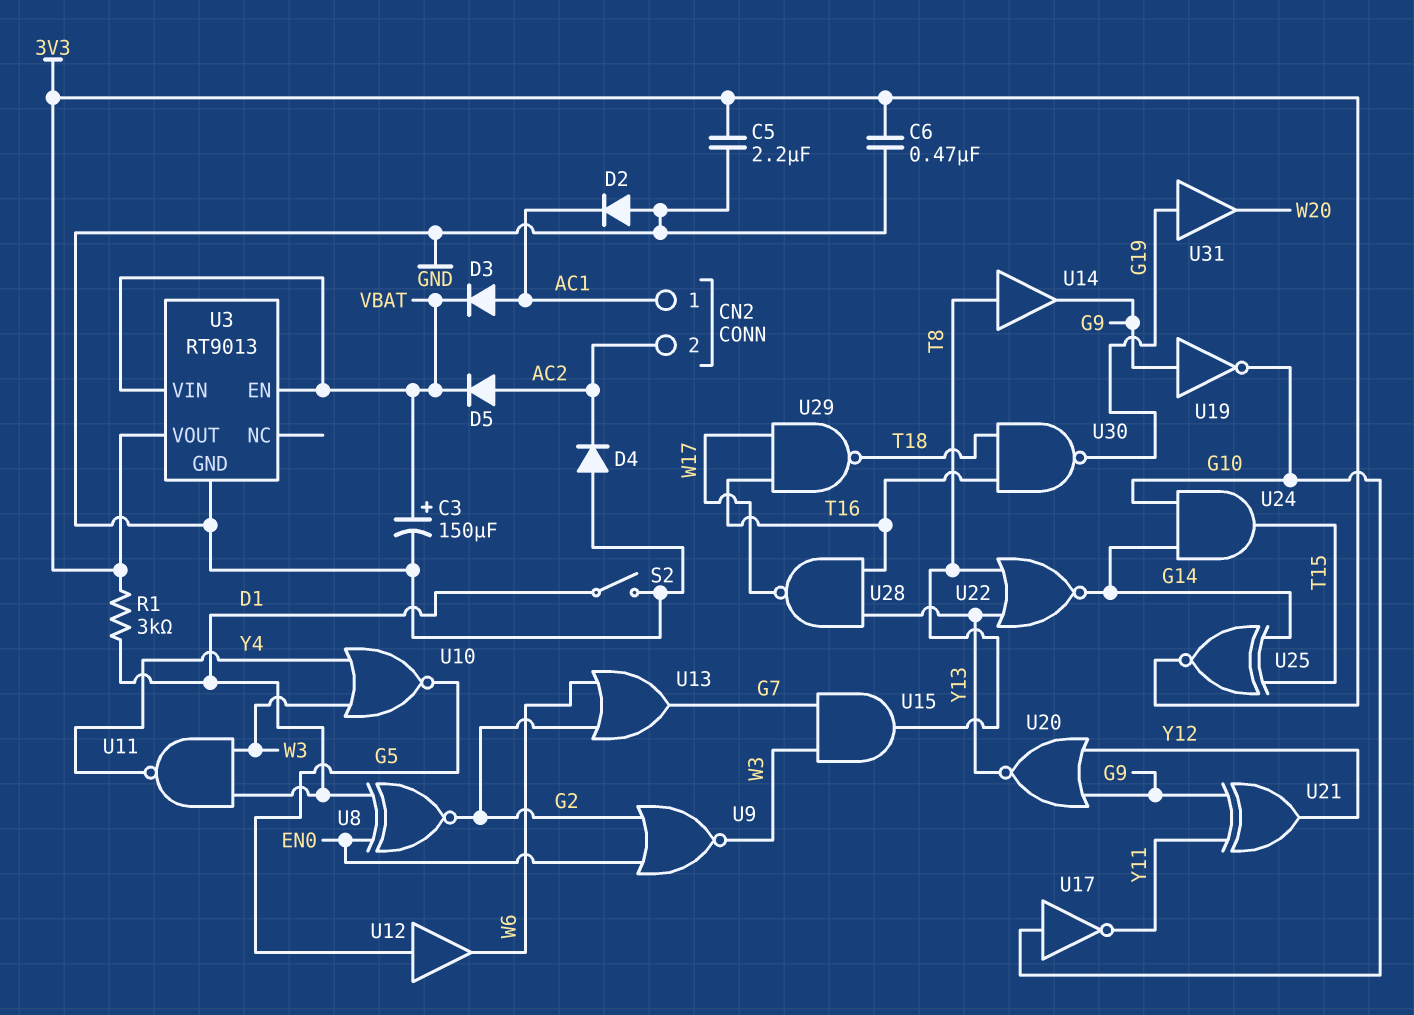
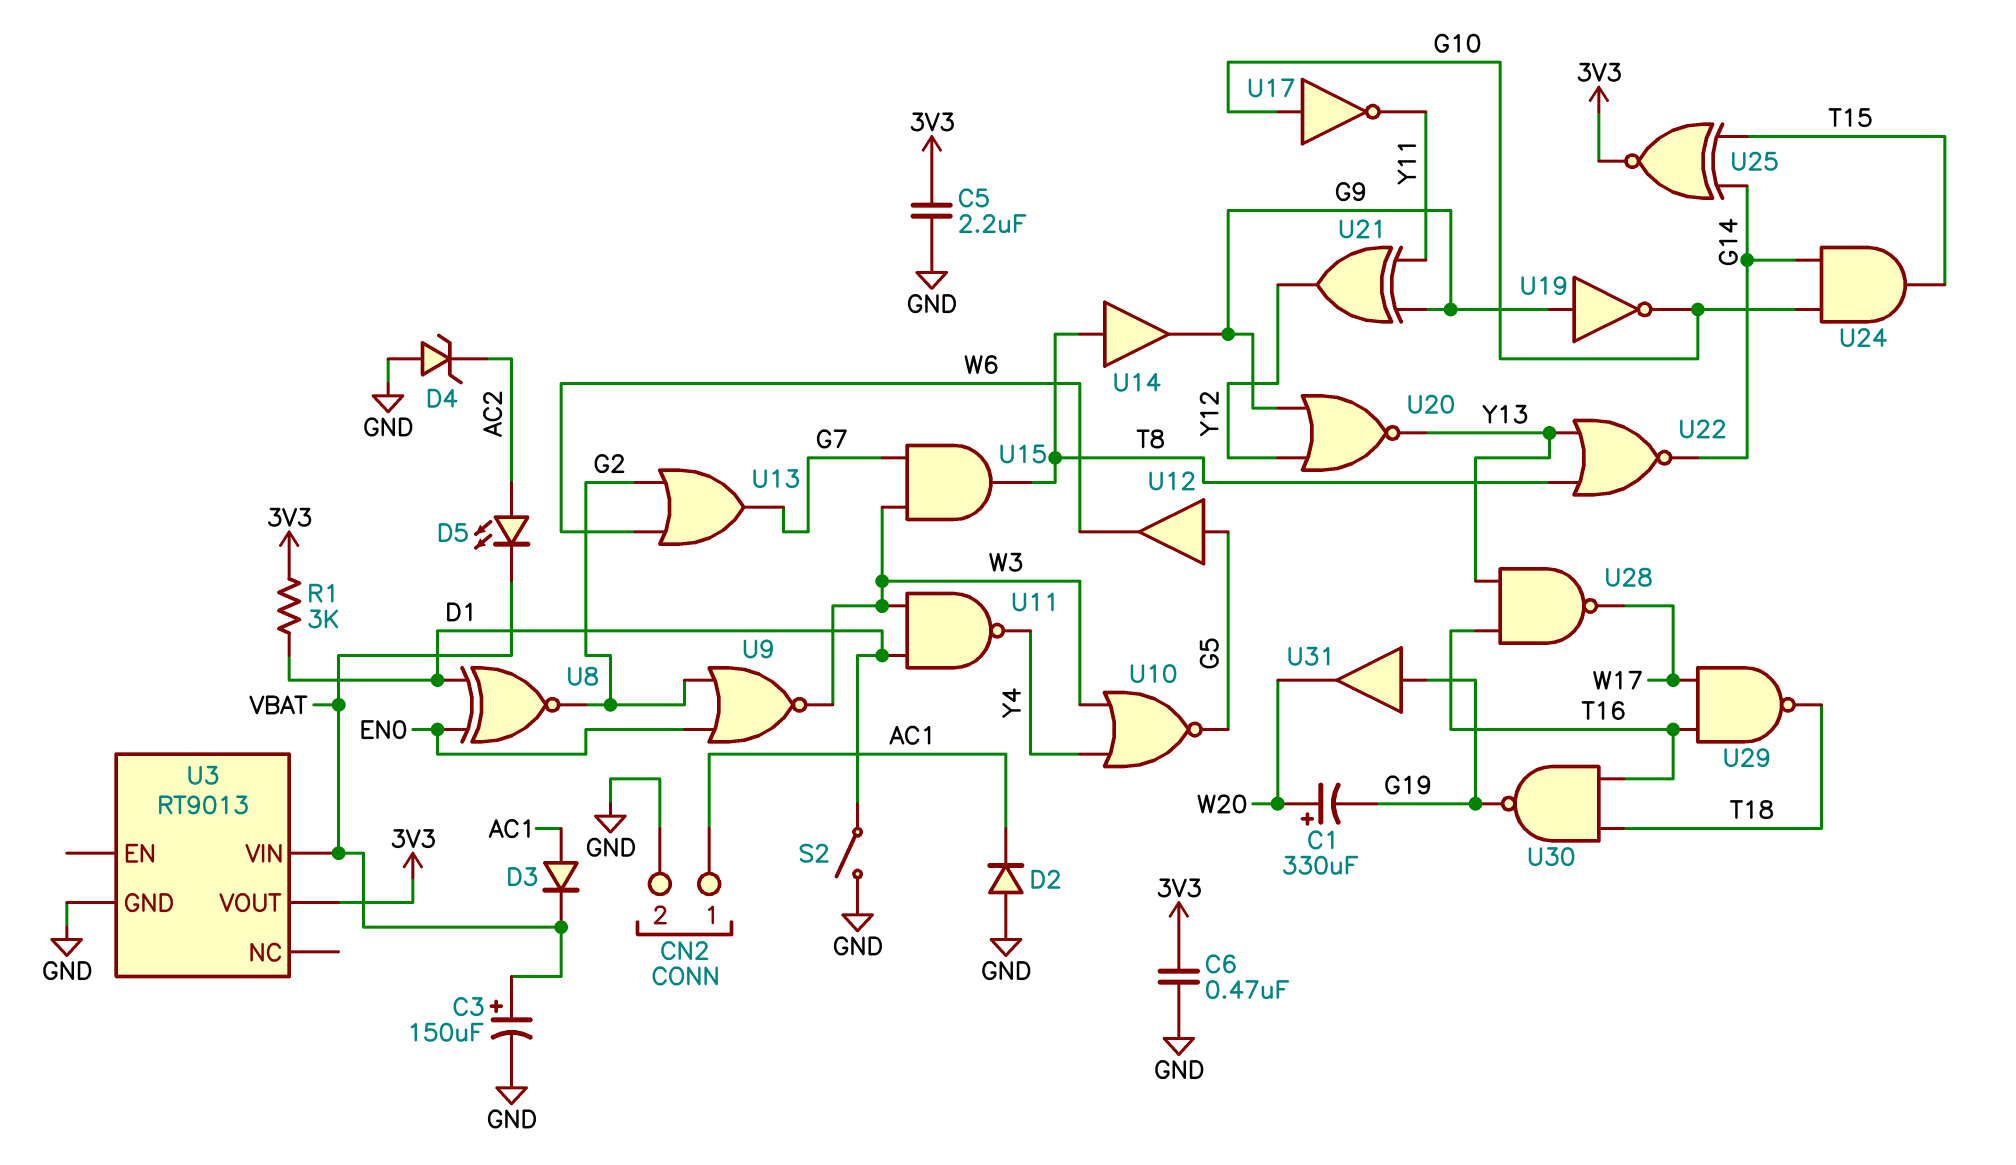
C1: none -> 330uF (plus W20, minus G19)
CN2 pin 2: AC2 -> GND
D4: diode (A GND, K AC2) -> zener (A GND, K AC2)
D5: diode (A AC2, K VBAT) -> LED (A AC2, K VBAT)
U3 pin EN: VBAT -> none

